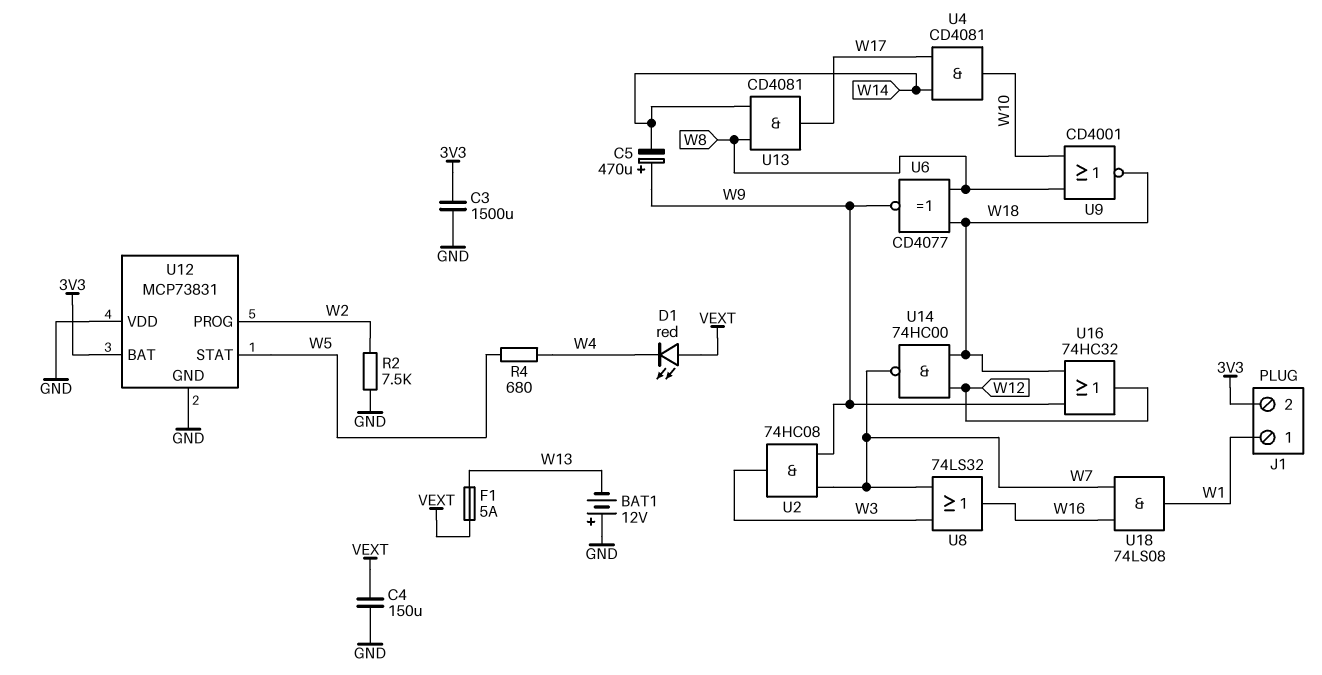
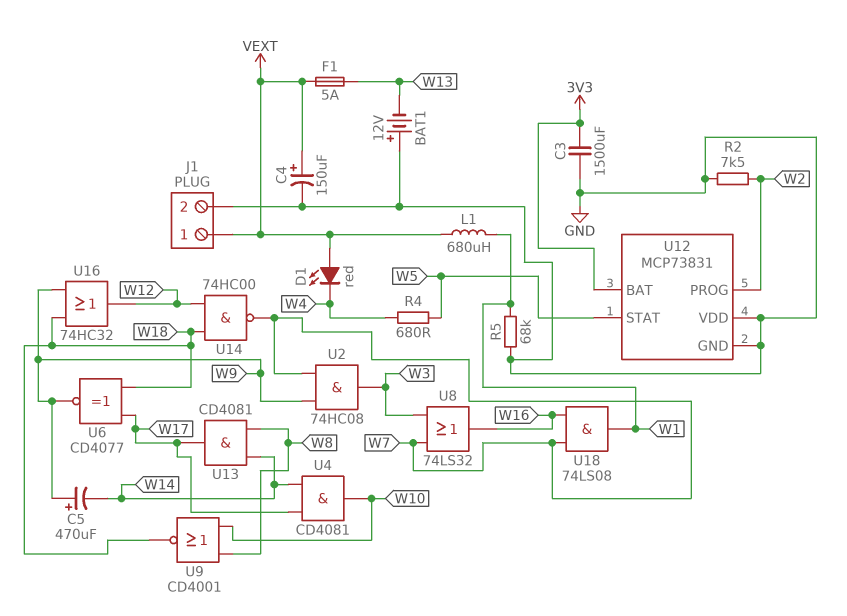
C4: 150uF (GND, VEXT) -> 150uF (plus VEXT, minus GND)
J1 pin 1: W1 -> VEXT
J1 pin 2: 3V3 -> GND
L1: none -> 680uH (VEXT, W1)
R5: none -> 68k (GND, W1)
U6: XNOR CD4077 (in W8, in W18, out W9) -> XNOR CD4077 (in W17, in W18, out W9)

